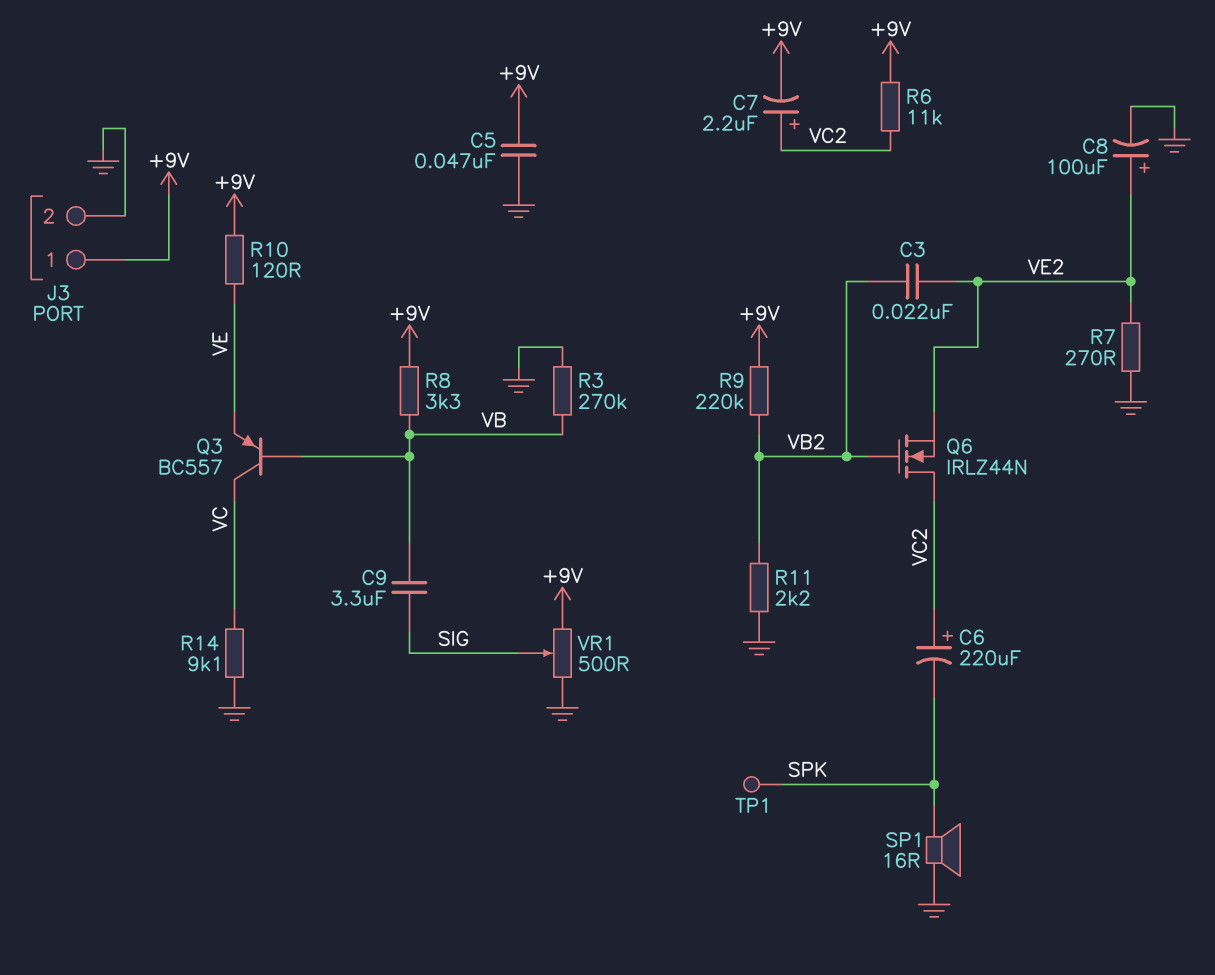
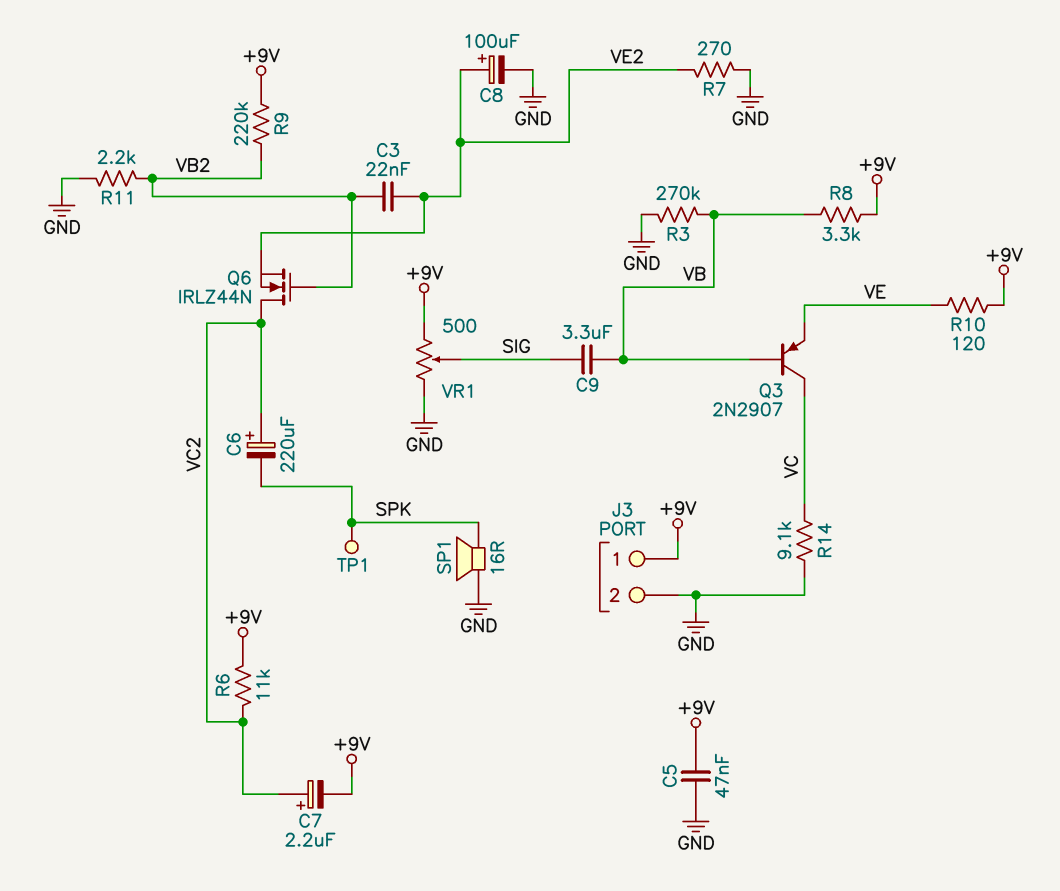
Q3: PNP BC557 (B VB, C VC, E VE) -> PNP 2N2907 (B VB, C VC, E VE)

